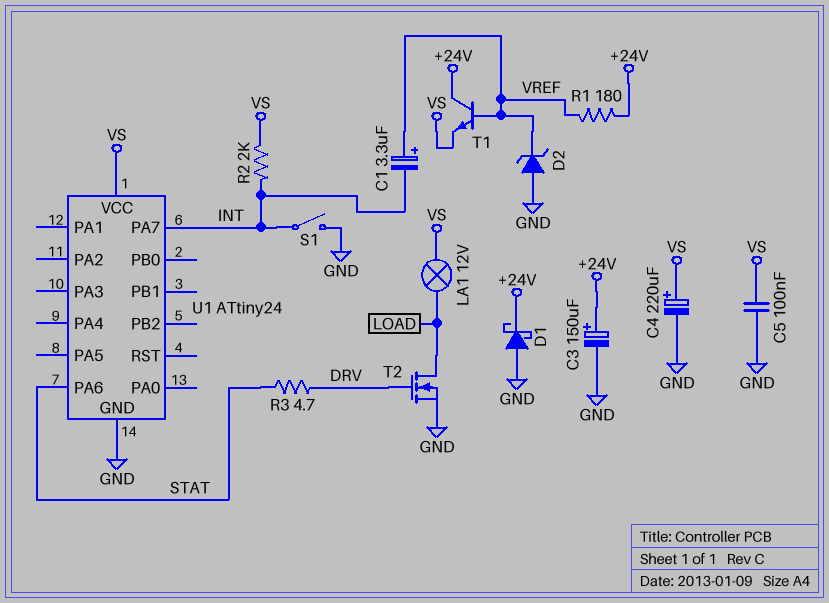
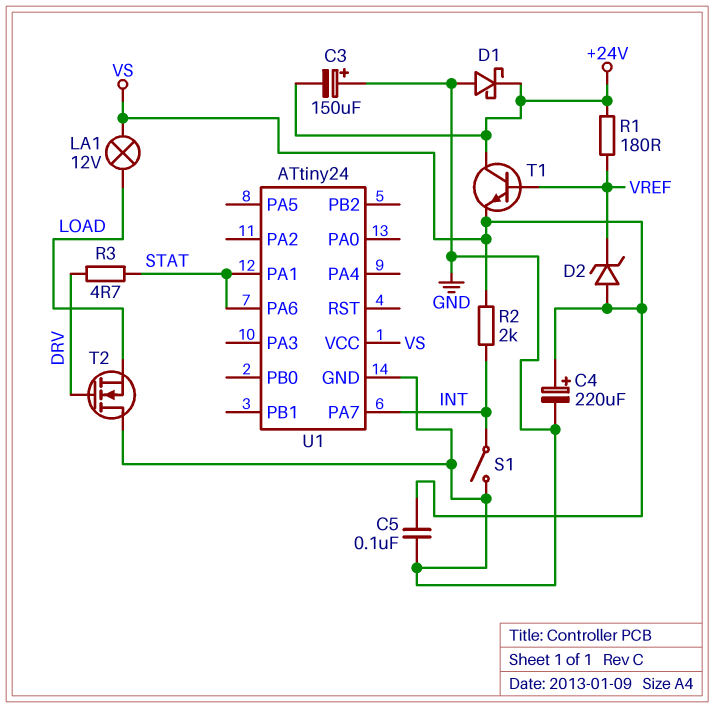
C1: 3.3uF (plus VREF, minus INT) -> none
C3: 150uF (plus +24V, minus GND) -> 150uF (plus GND, minus +24V)
D2: zener (A GND, K VREF) -> zener (A VS, K VREF)
T2: NMOS (G DRV, D LOAD, S GND) -> NMOS (G DRV, D GND, S LOAD)
U1 pin PA1: none -> STAT

